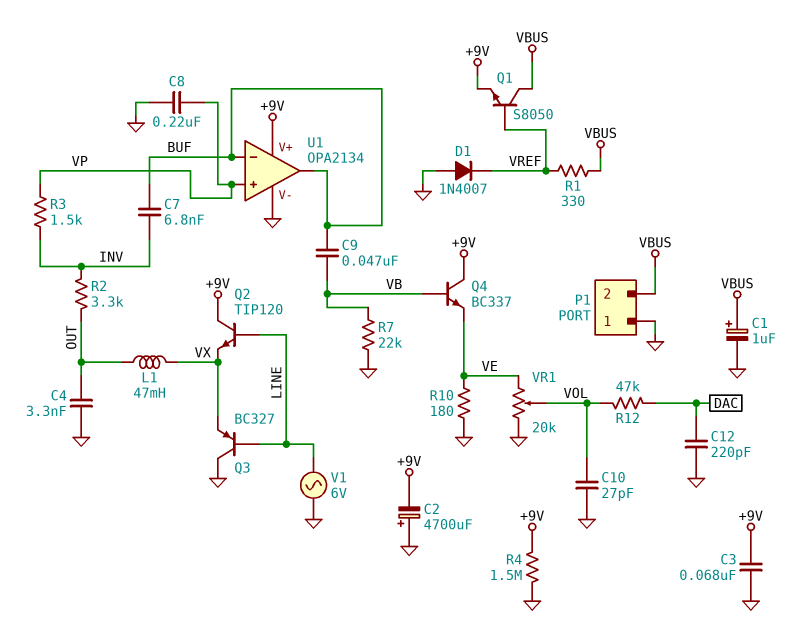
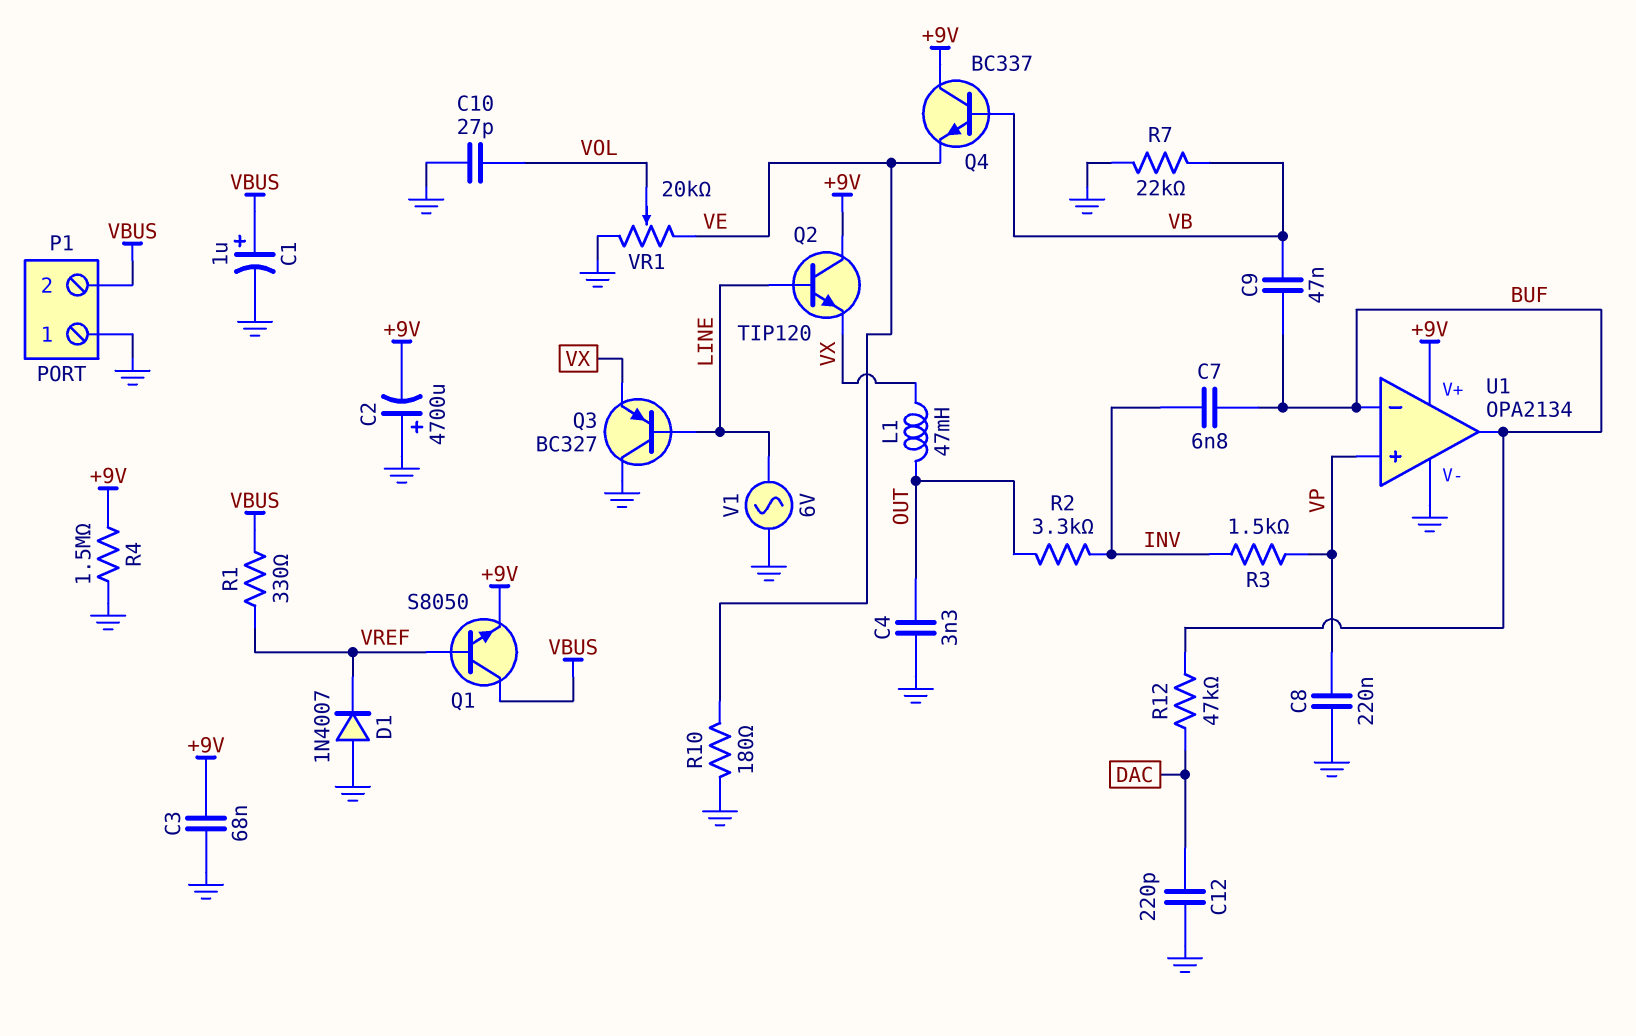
R12: 47k (DAC, VOL) -> 47k (BUF, DAC)

